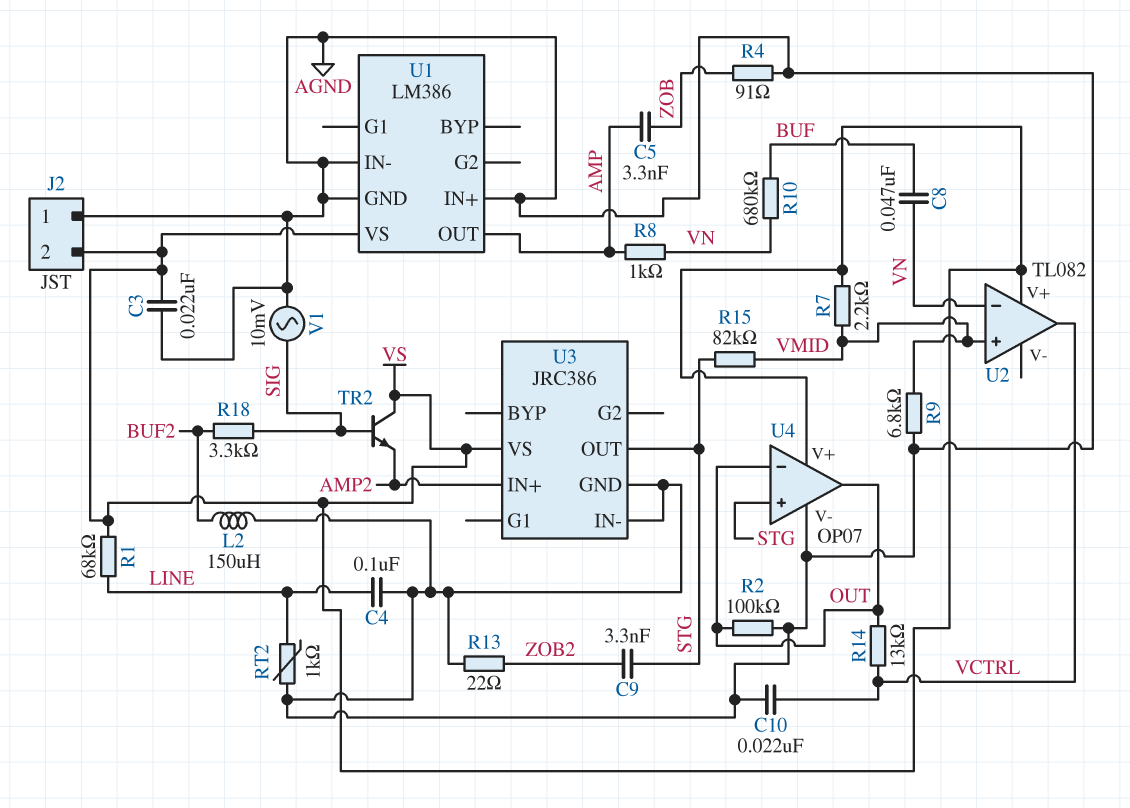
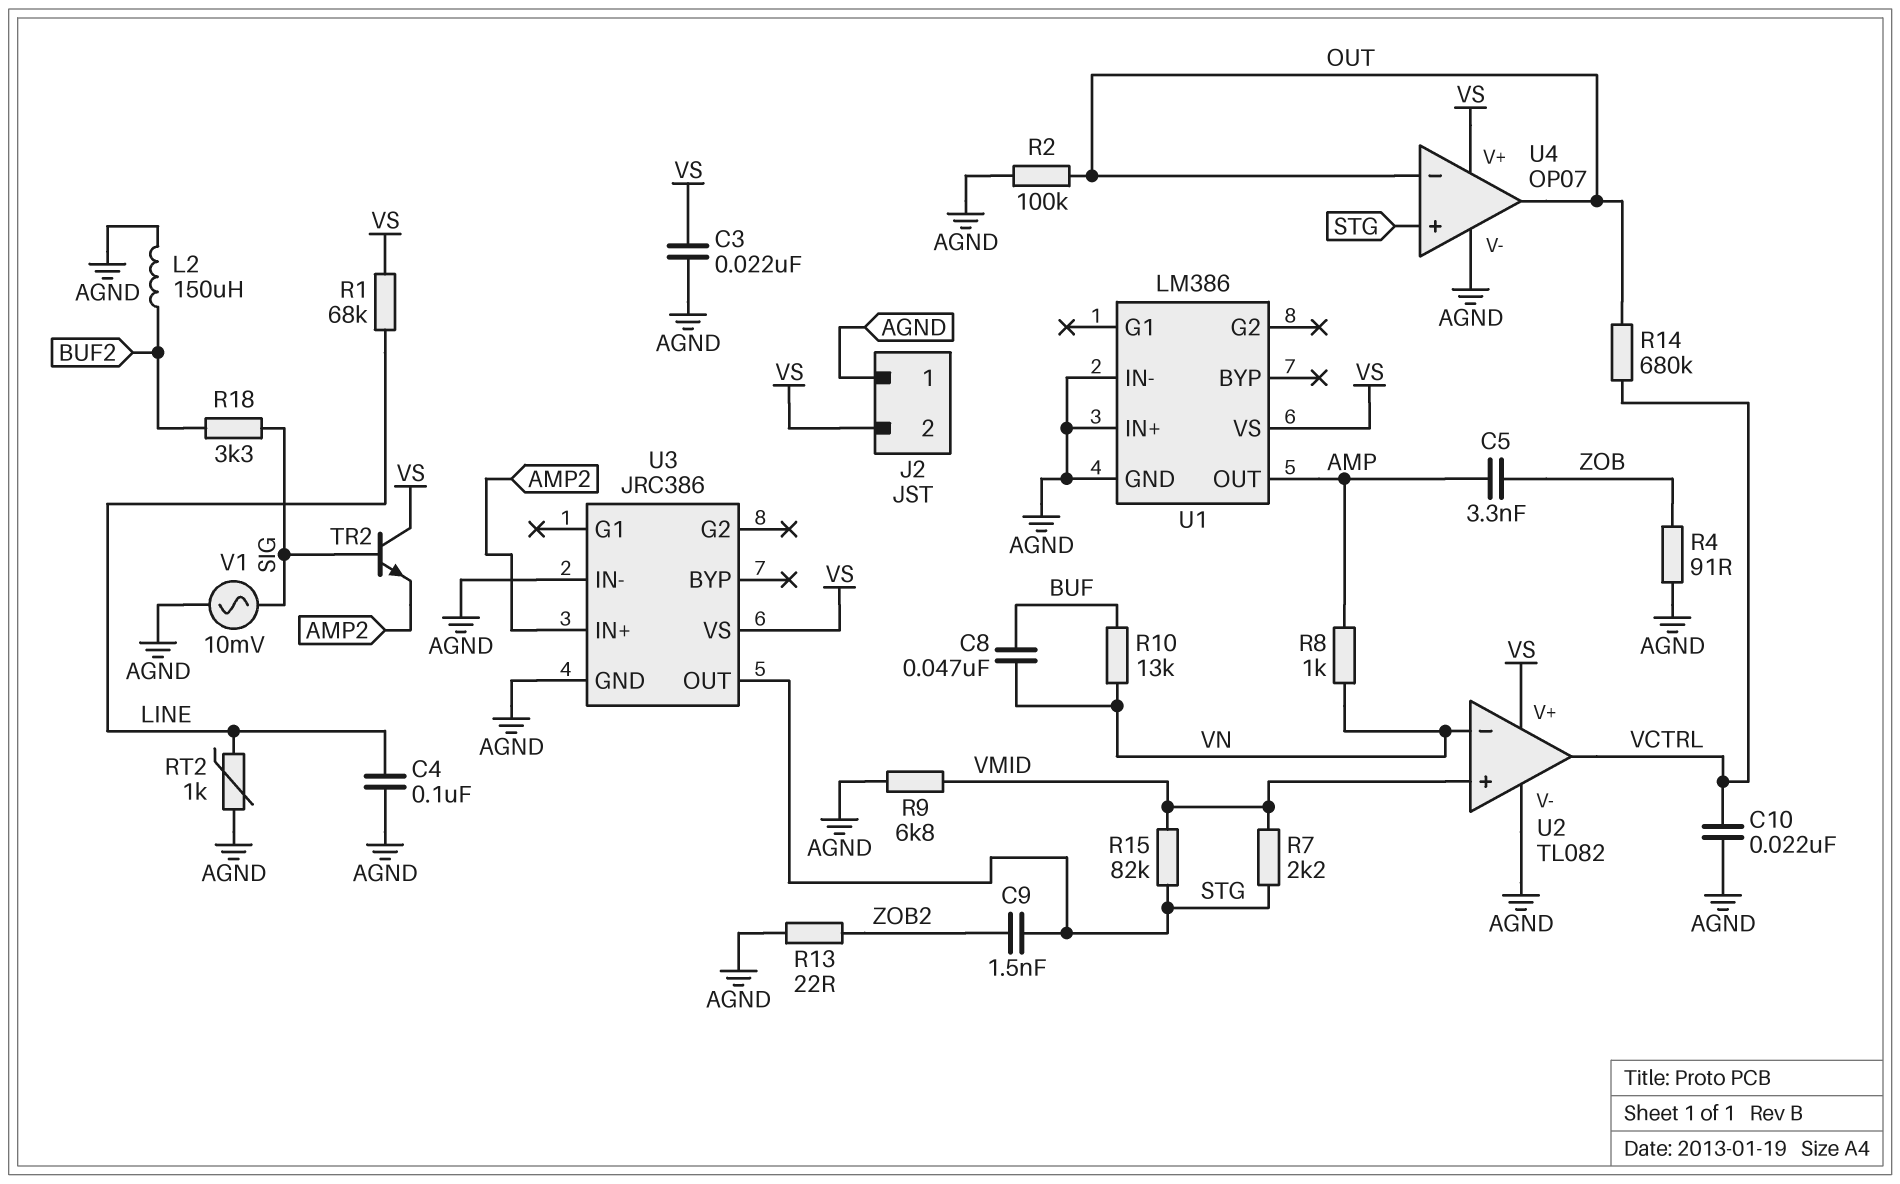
C9: 3.3nF (STG, ZOB2) -> 1.5nF (STG, ZOB2)
R7: 2.2k (VMID, VS) -> 2.2k (STG, VMID)
R10: 680k (BUF, VN) -> 13k (BUF, VN)
R14: 13k (OUT, VCTRL) -> 680k (OUT, VCTRL)
U2 pin V-: none -> AGND

